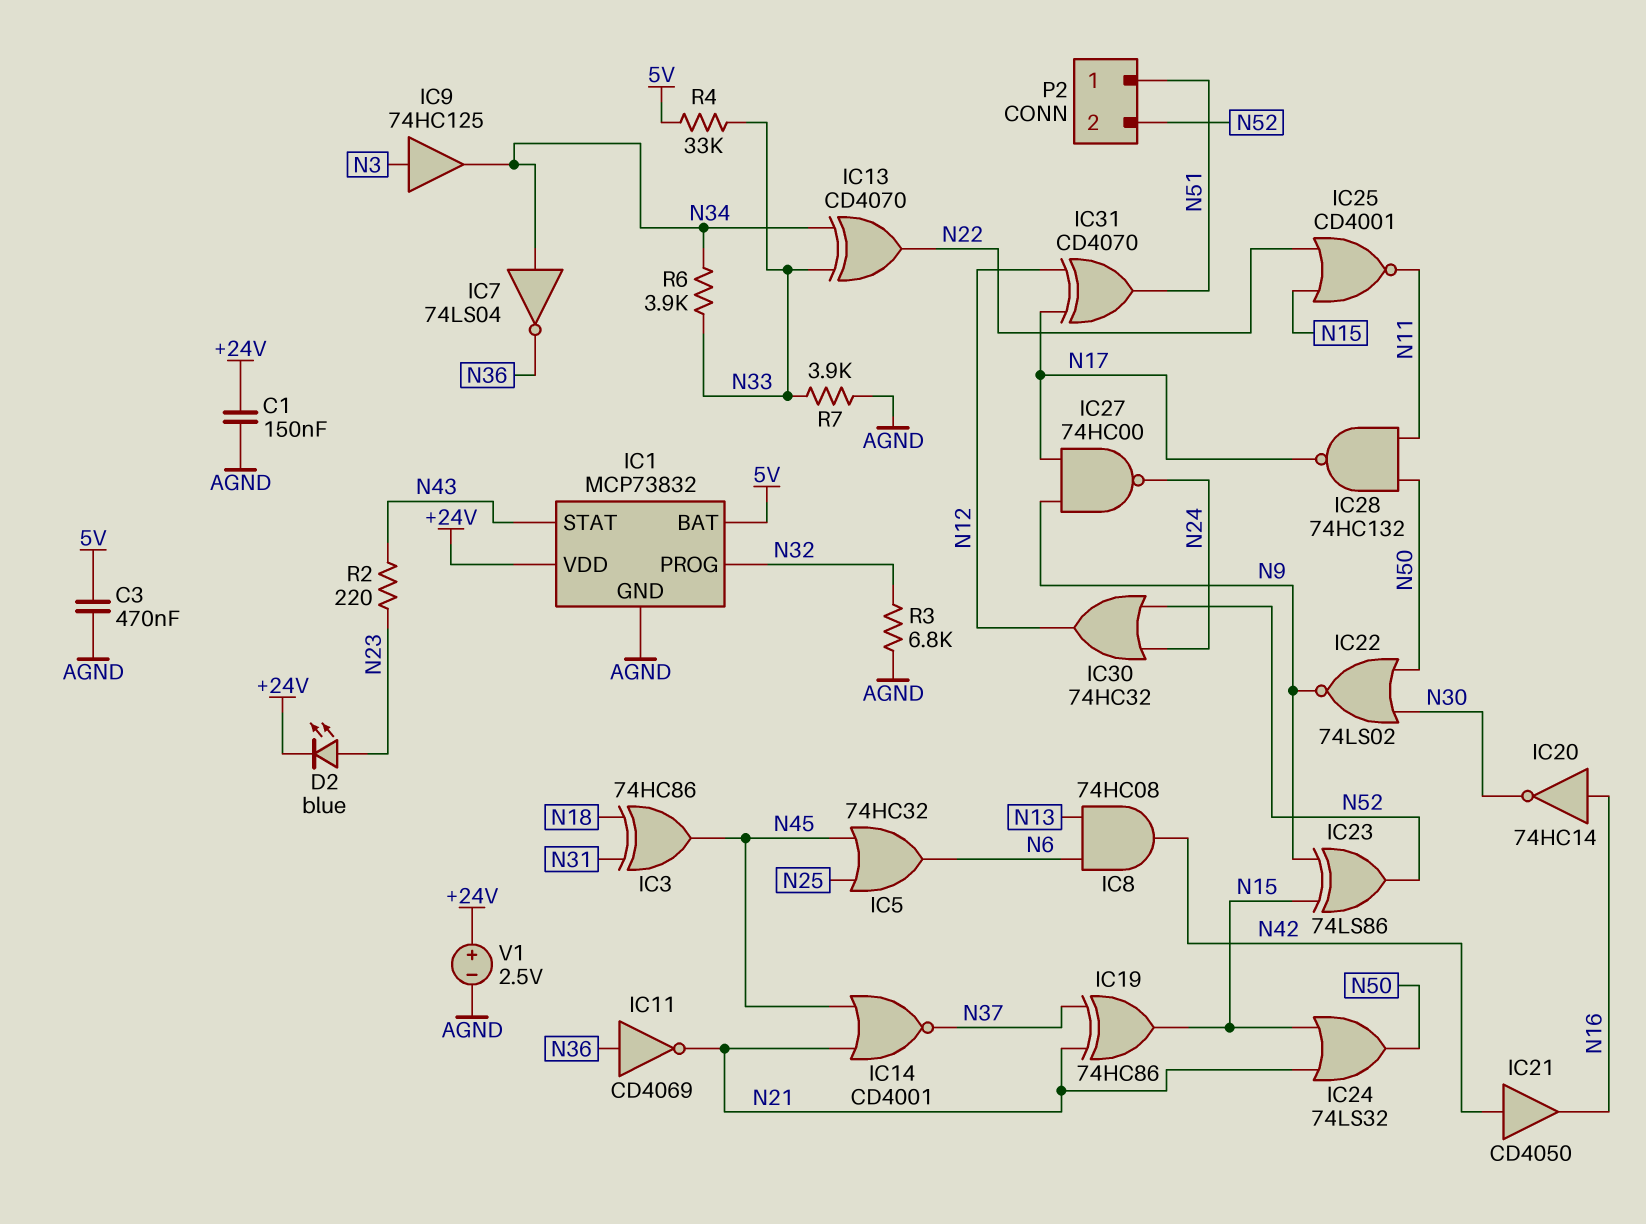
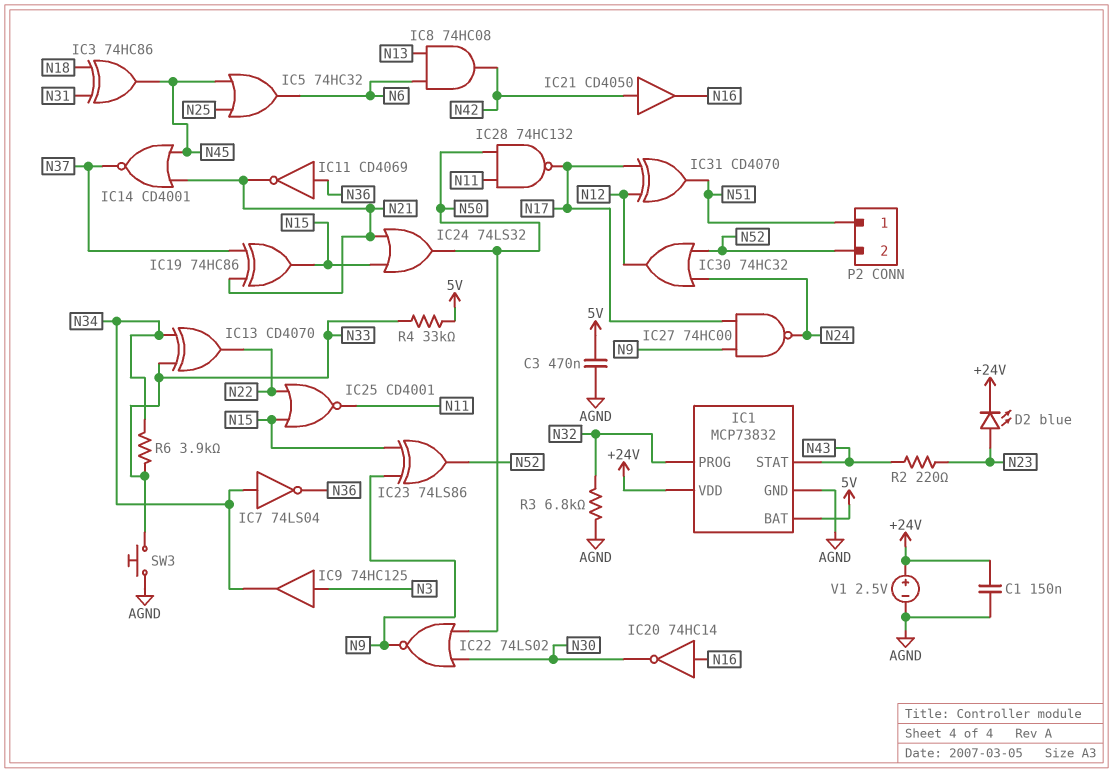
R7: 3.9k (AGND, N33) -> none
SW3: none -> button (AGND, N33)

